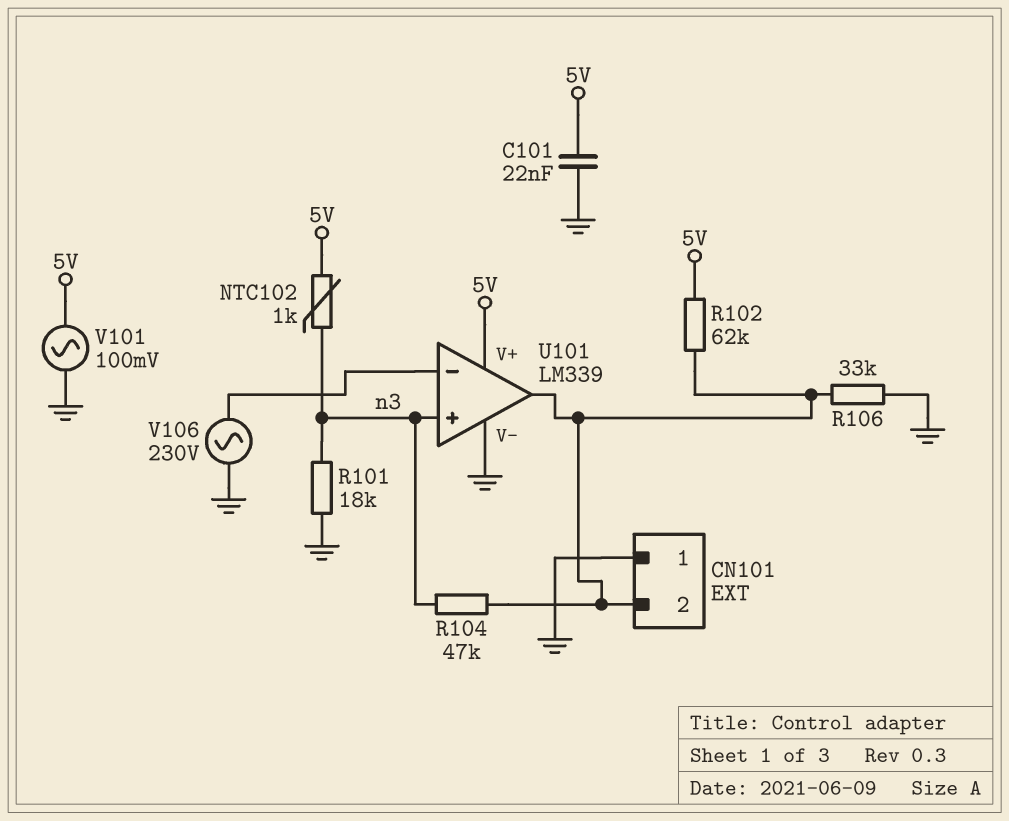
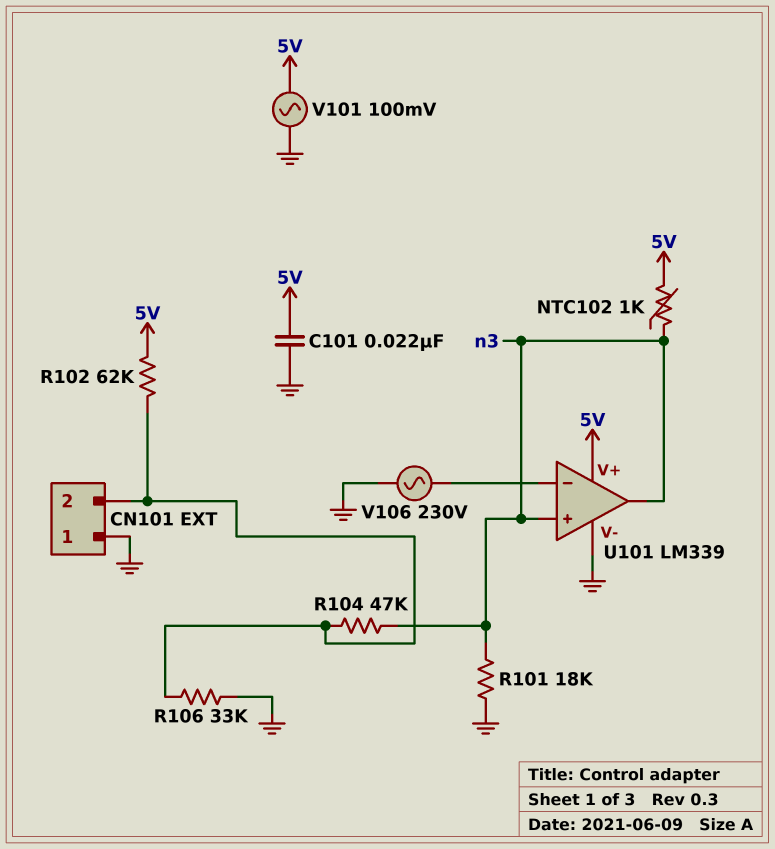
U101 pin out: CN101/2 -> n3

